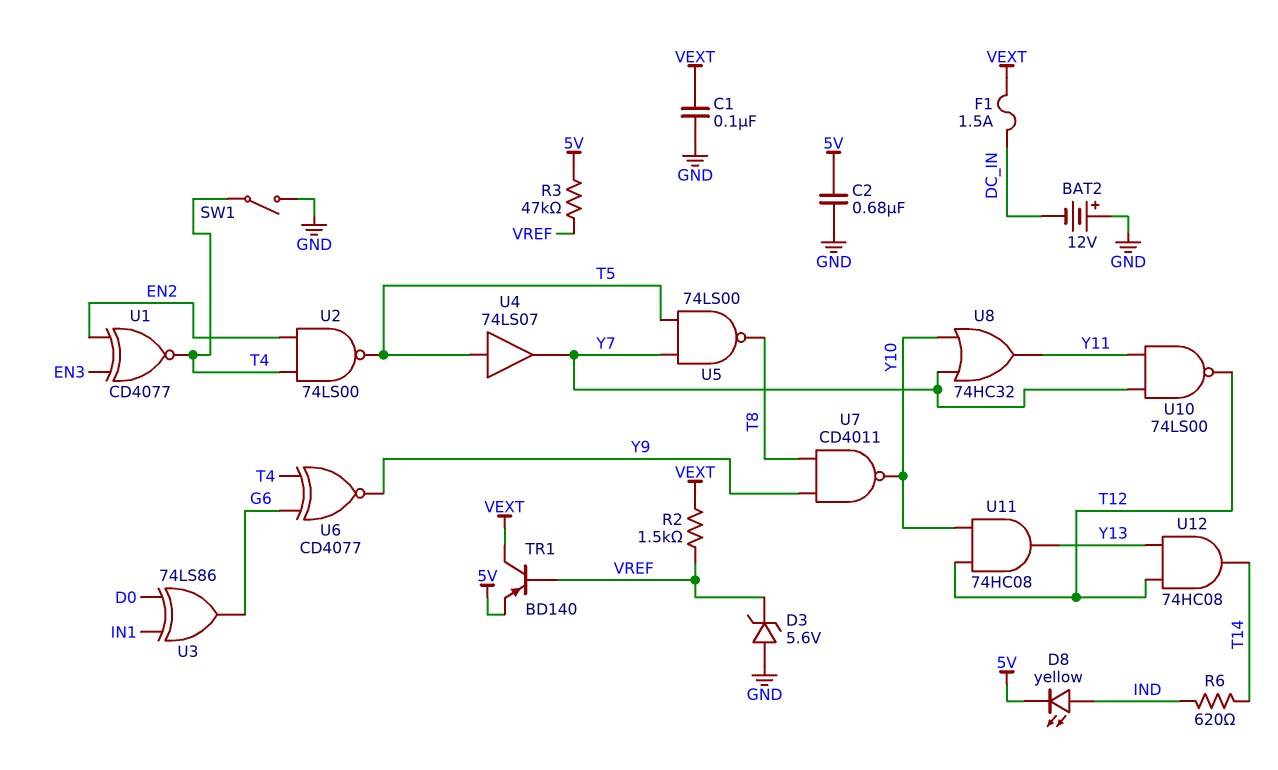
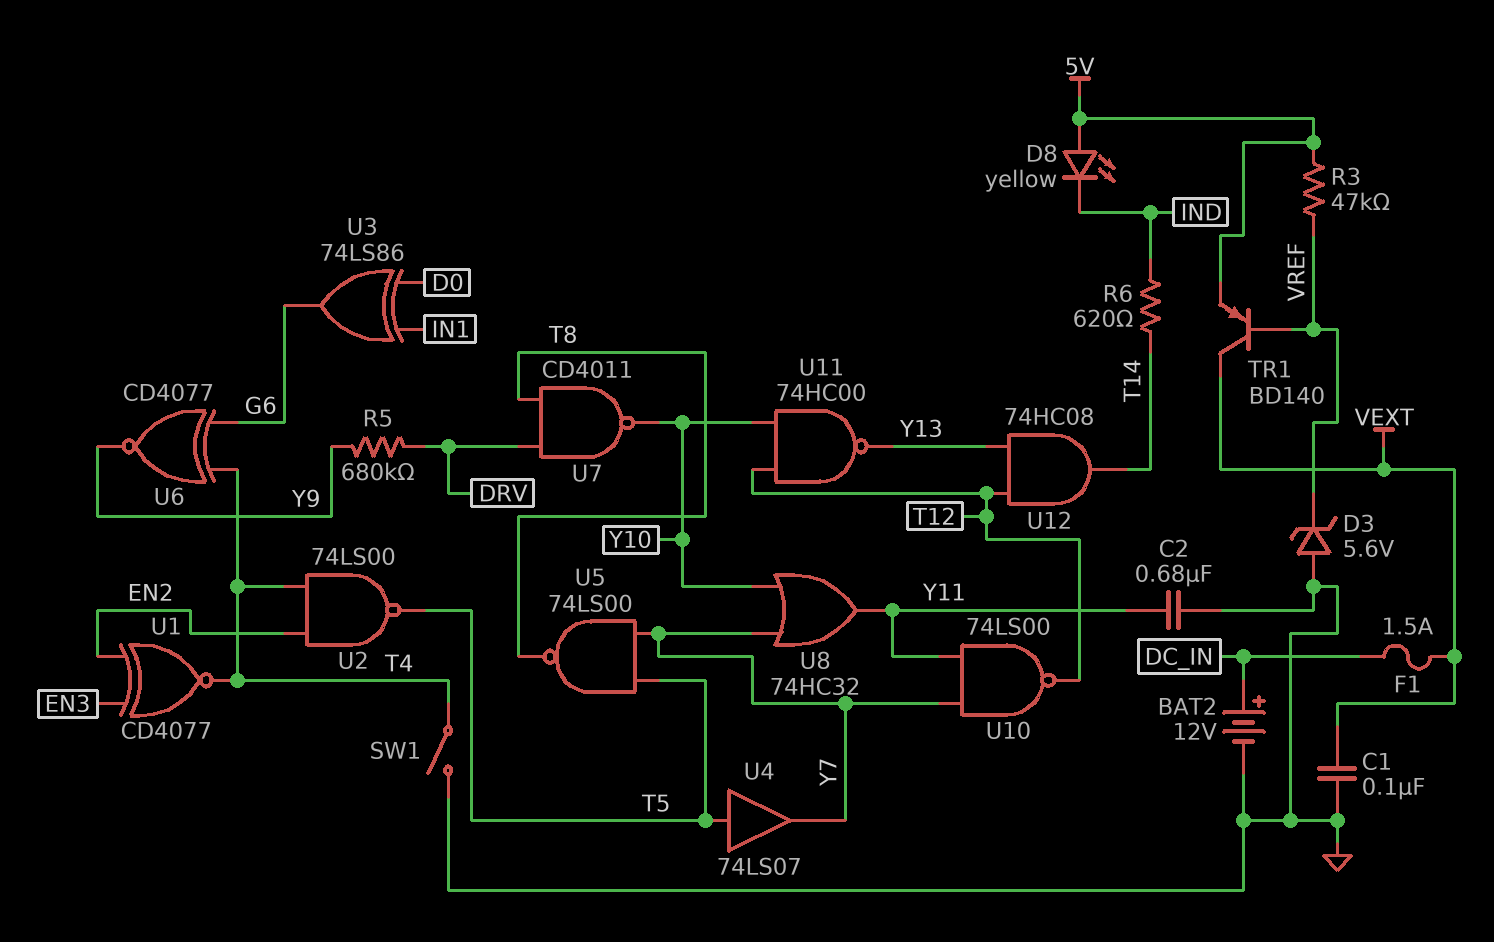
BAT2: 12V (plus GND, minus DC_IN) -> 12V (plus DC_IN, minus GND)
C2: 680nF (5V, GND) -> 680nF (GND, Y11)
D8: LED yellow (A IND, K 5V) -> LED yellow (A 5V, K IND)
R2: 1.5k (VEXT, VREF) -> none
R5: none -> 680k (DRV, Y9)
U7: NAND CD4011 (in T8, in Y9, out Y10) -> NAND CD4011 (in DRV, in T8, out Y10)
U11: AND 74HC08 (in T12, in Y10, out Y13) -> NAND 74HC00 (in T12, in Y10, out Y13)

